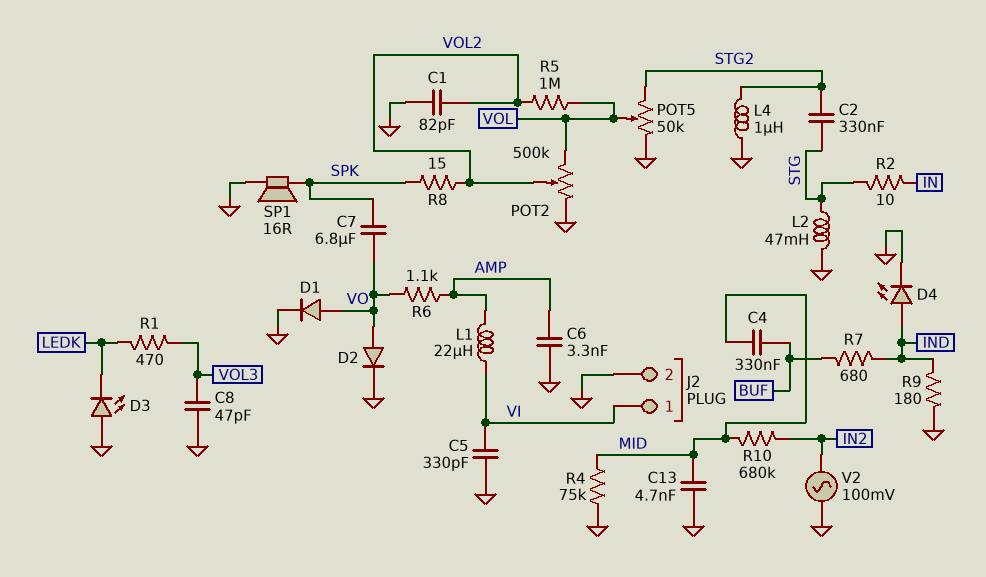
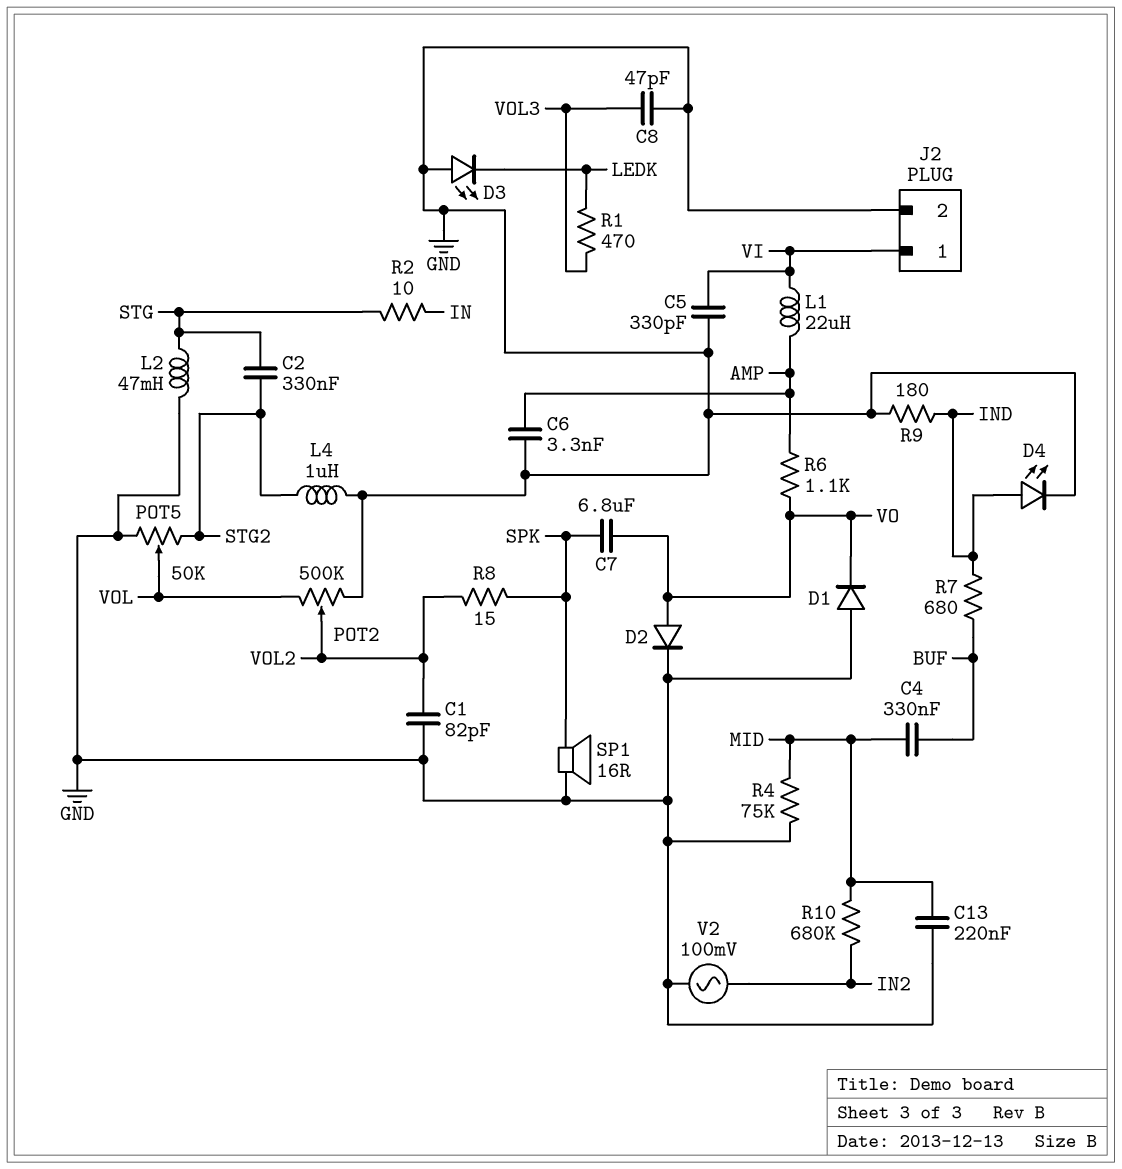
C13: 4.7nF (GND, MID) -> 220nF (GND, MID)
D1: diode (A VO, K GND) -> diode (A GND, K VO)
R5: 1M (VOL, VOL2) -> none

